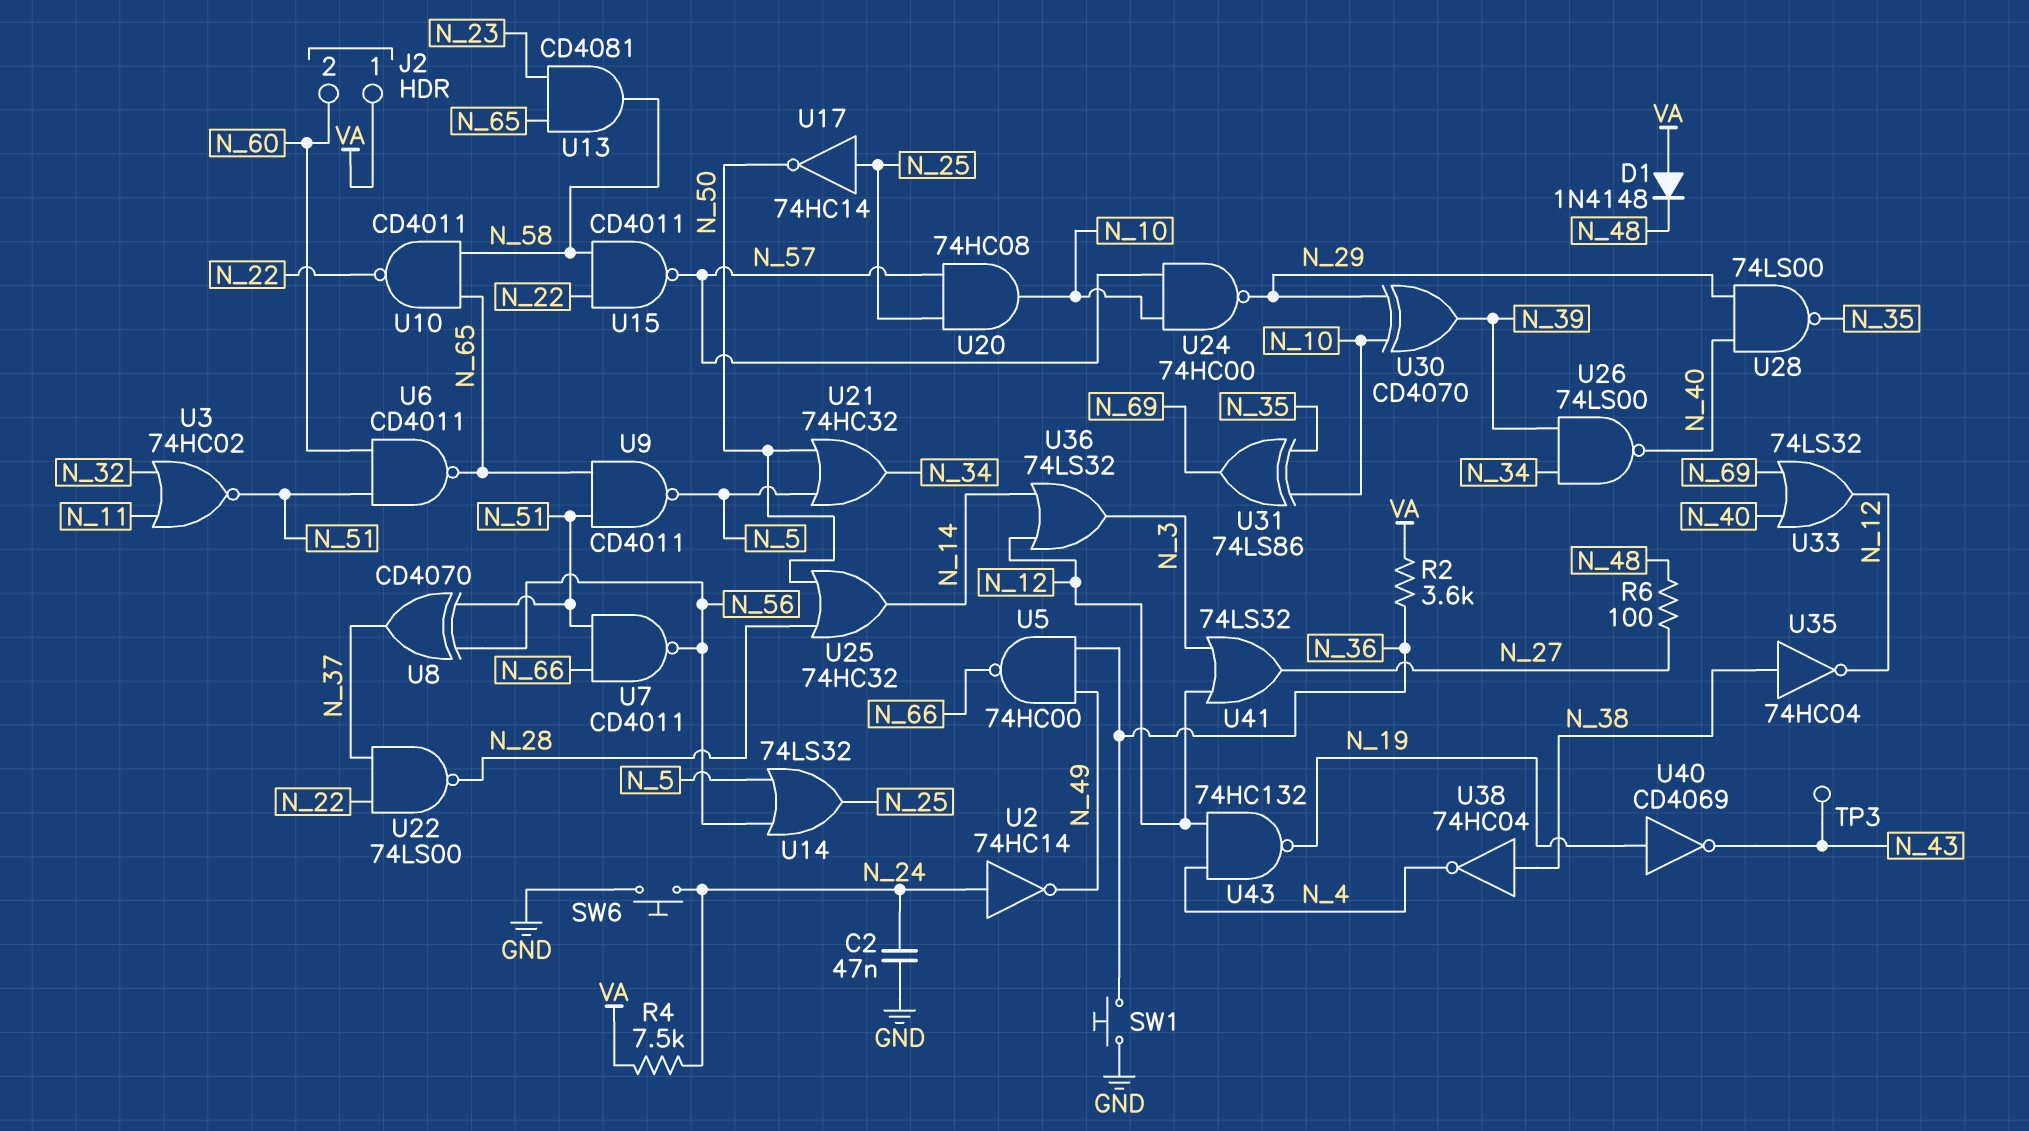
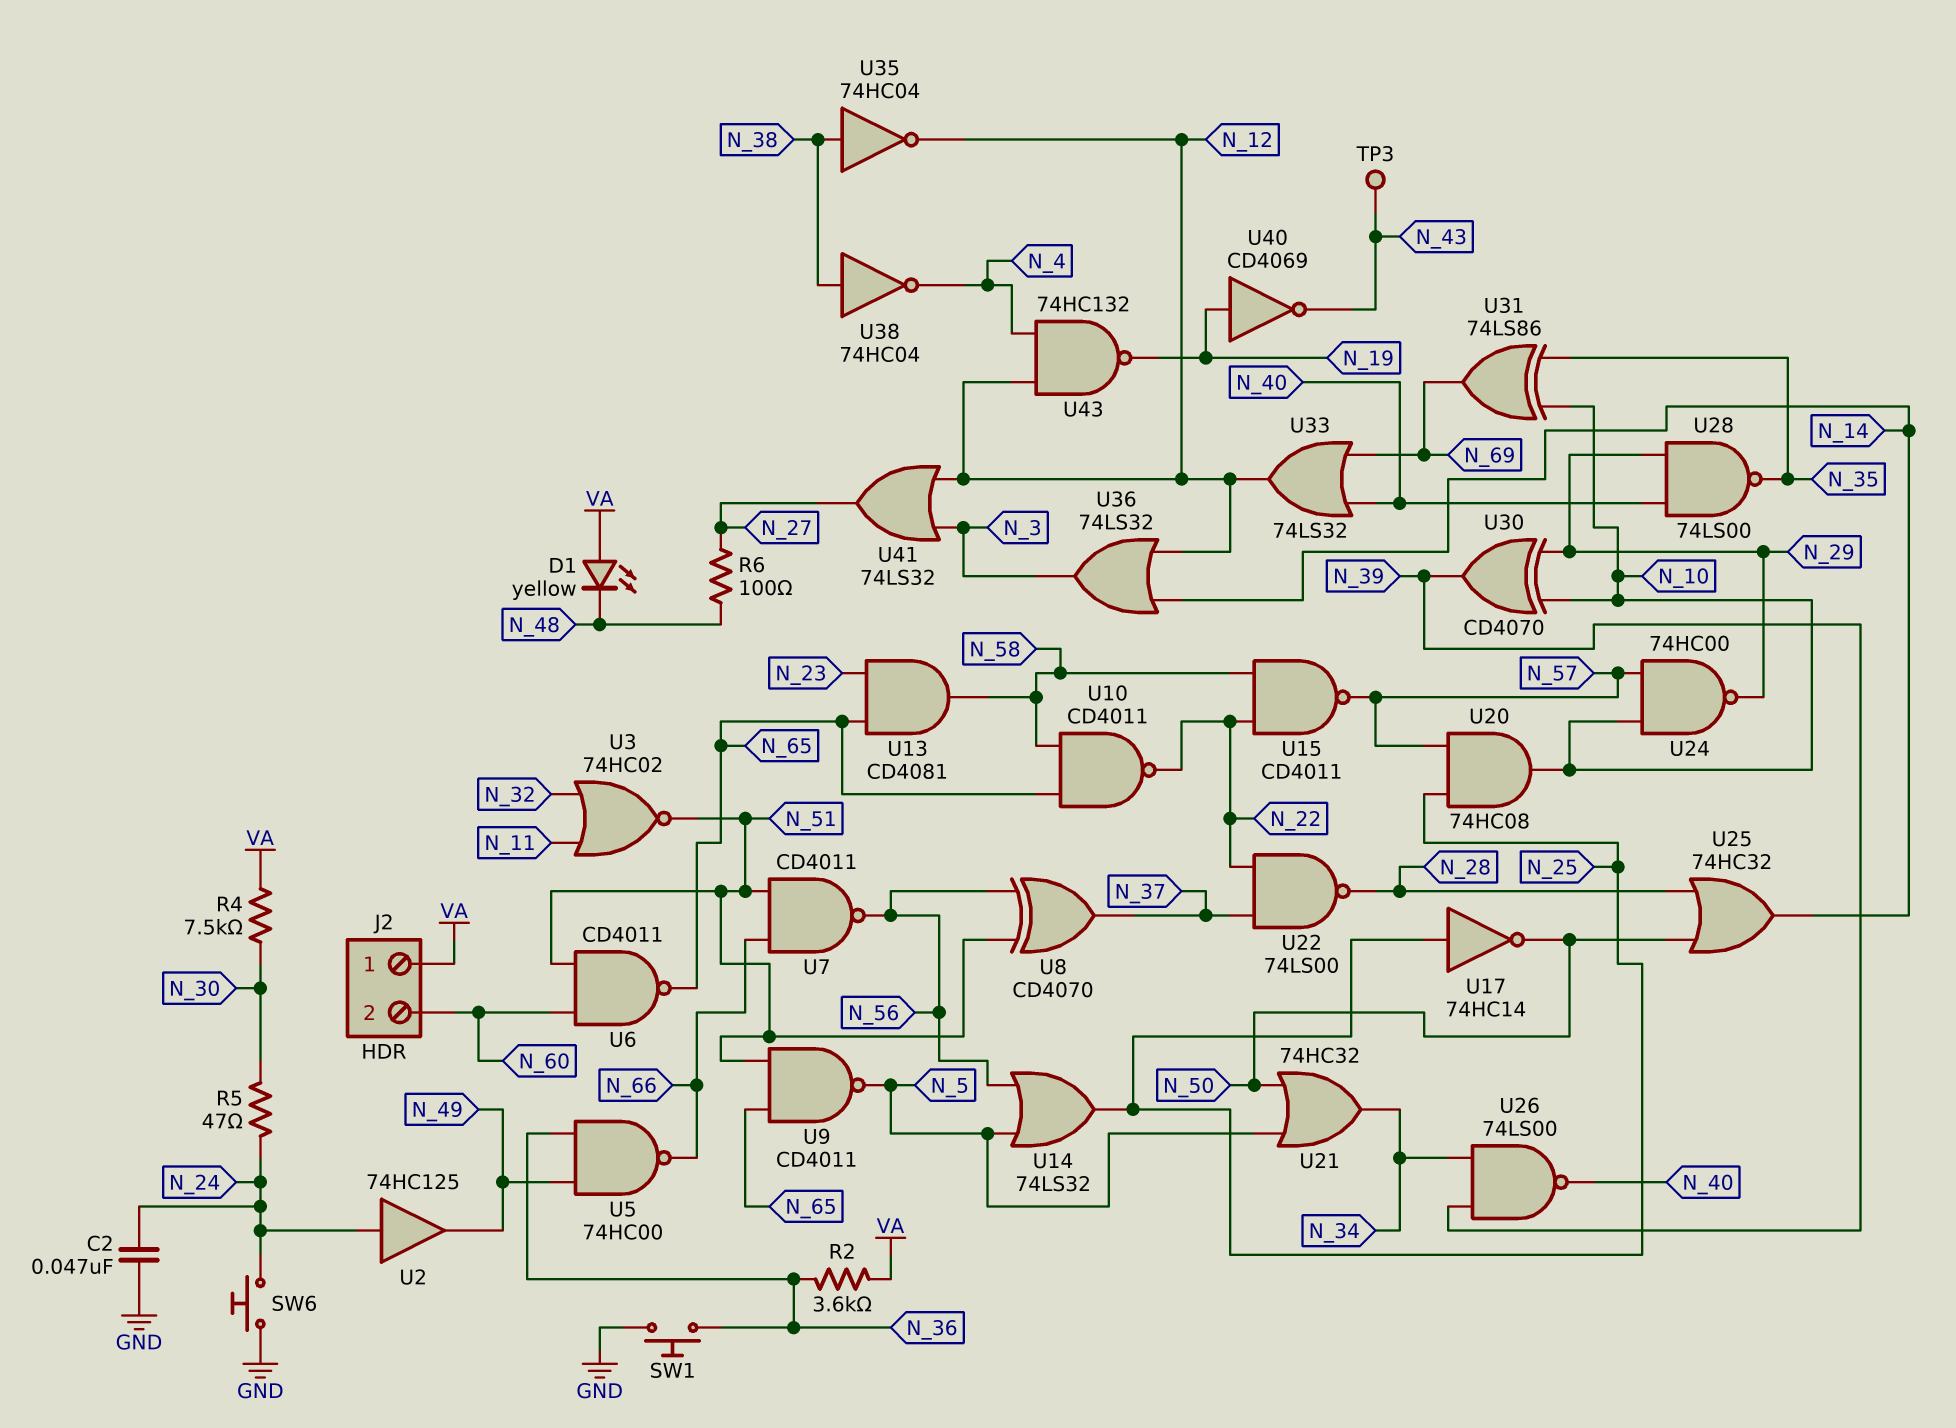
D1: diode 1N4148 (A VA, K N_48) -> LED yellow (A VA, K N_48)
R4: 7.5k (N_24, VA) -> 7.5k (N_30, VA)
R5: none -> 47 (N_24, N_30)
U2: NOT 74HC14 (in N_24, out N_49) -> buffer 74HC125 (in N_24, out N_49)

